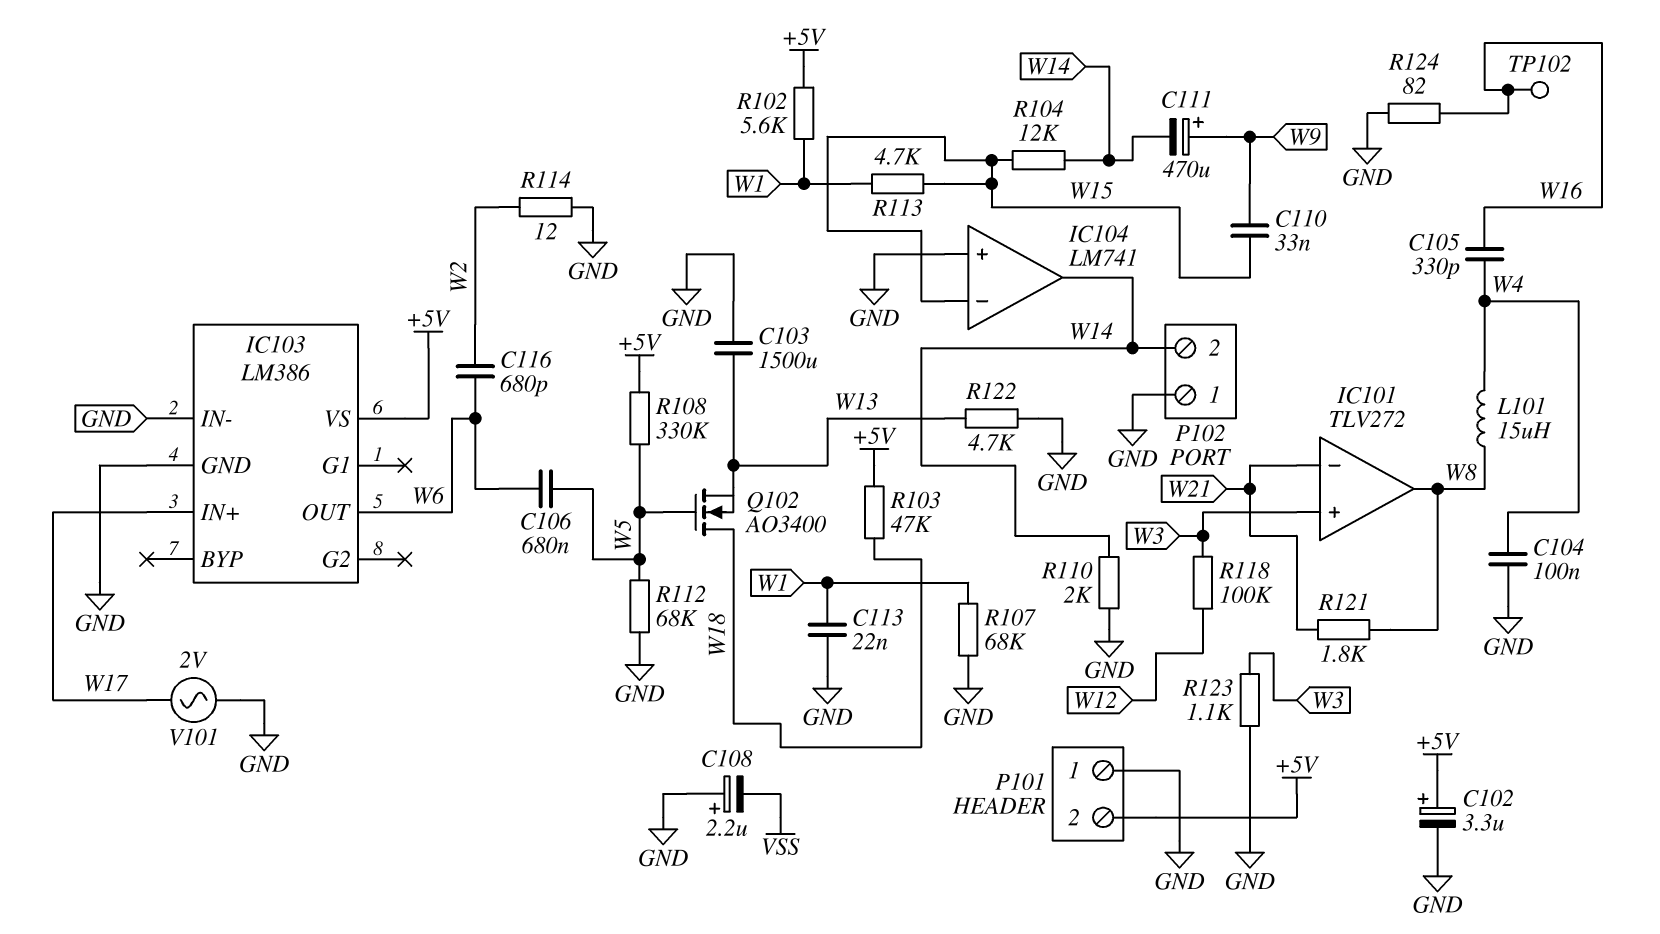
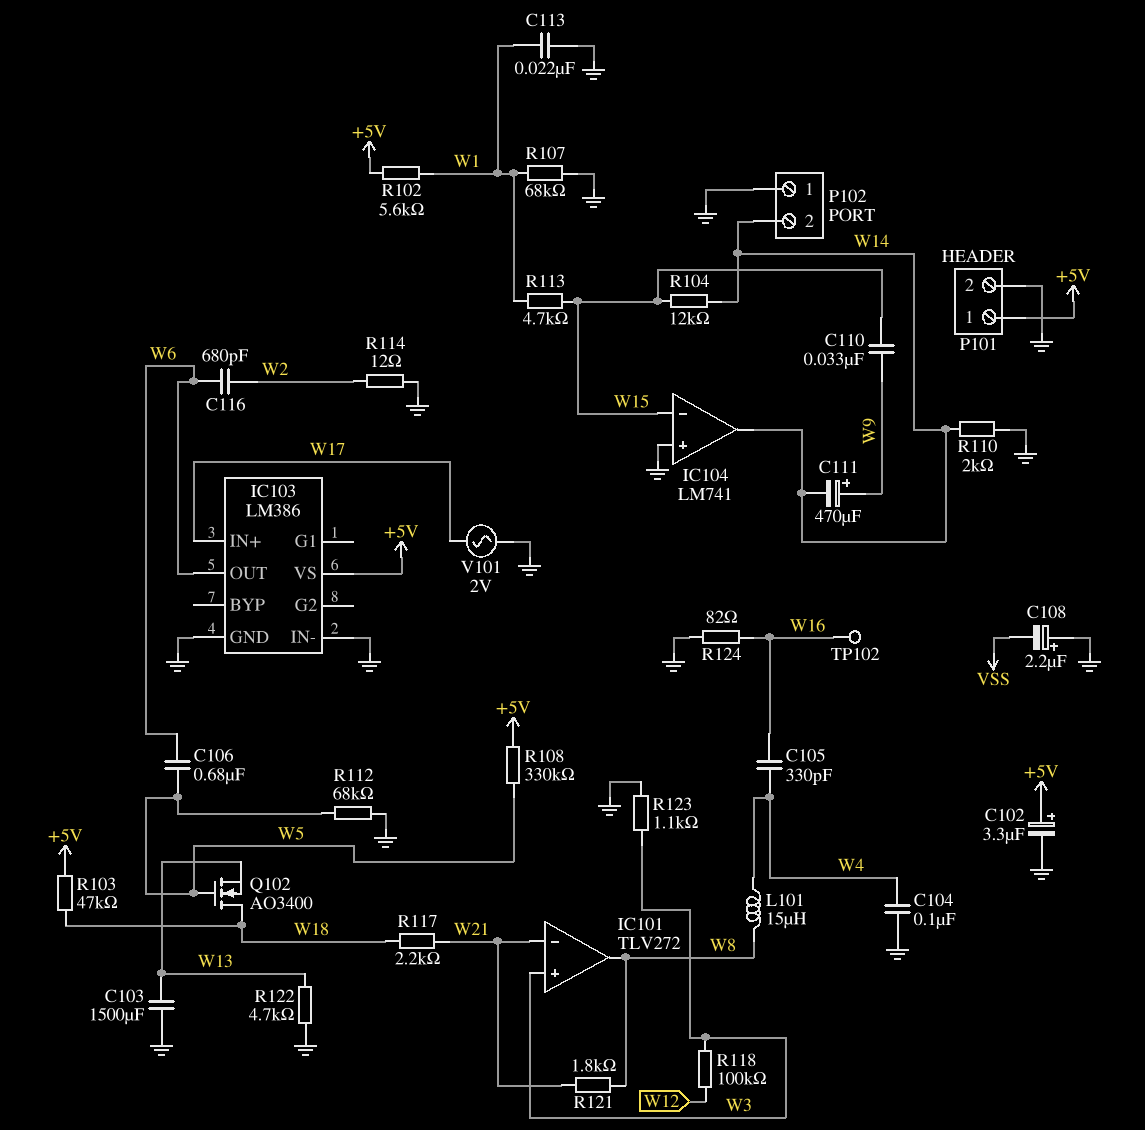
P101 pin 1: GND -> +5V
P101 pin 2: +5V -> GND
R117: none -> 2.2k (W18, W21)

